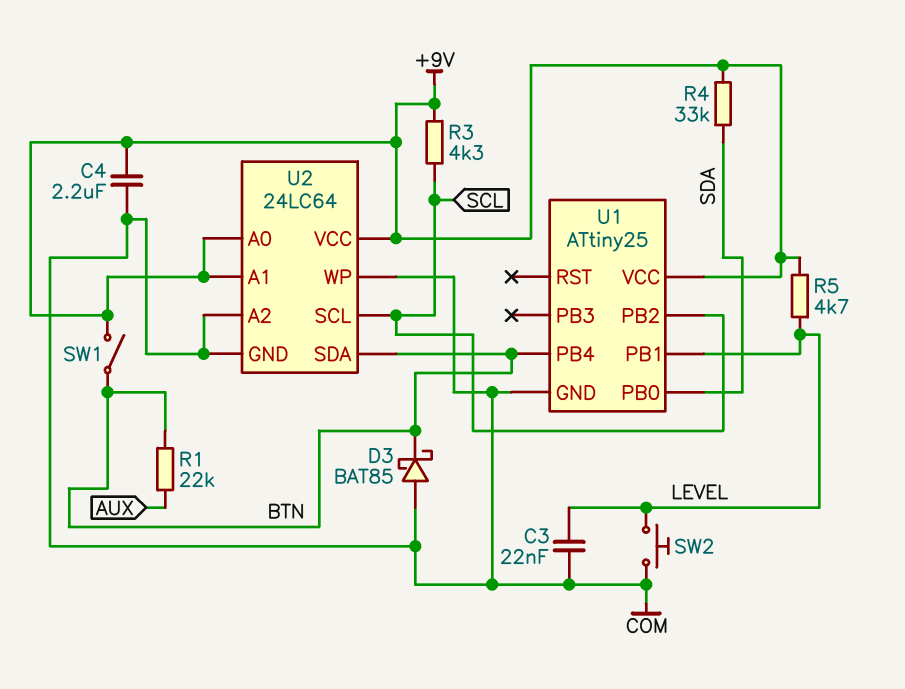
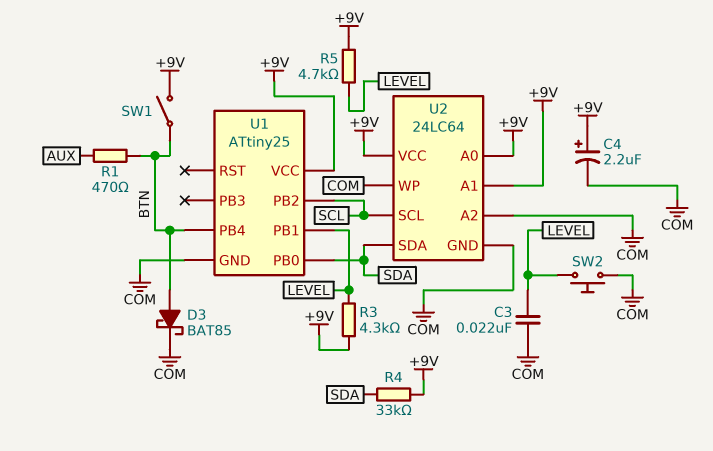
C4: 2.2uF (+9V, COM) -> 2.2uF (plus +9V, minus COM)
D3: schottky BAT85 (A COM, K BTN) -> schottky BAT85 (A BTN, K COM)
R1: 22k (AUX, BTN) -> 470 (AUX, BTN)
R3: 4.3k (+9V, SCL) -> 4.3k (+9V, LEVEL)
U2 pin SDA: BTN -> SDA

